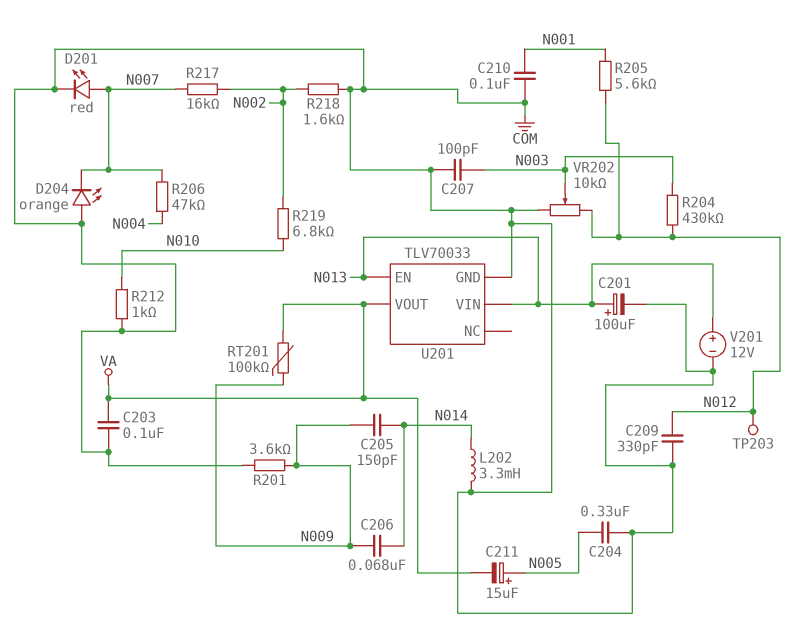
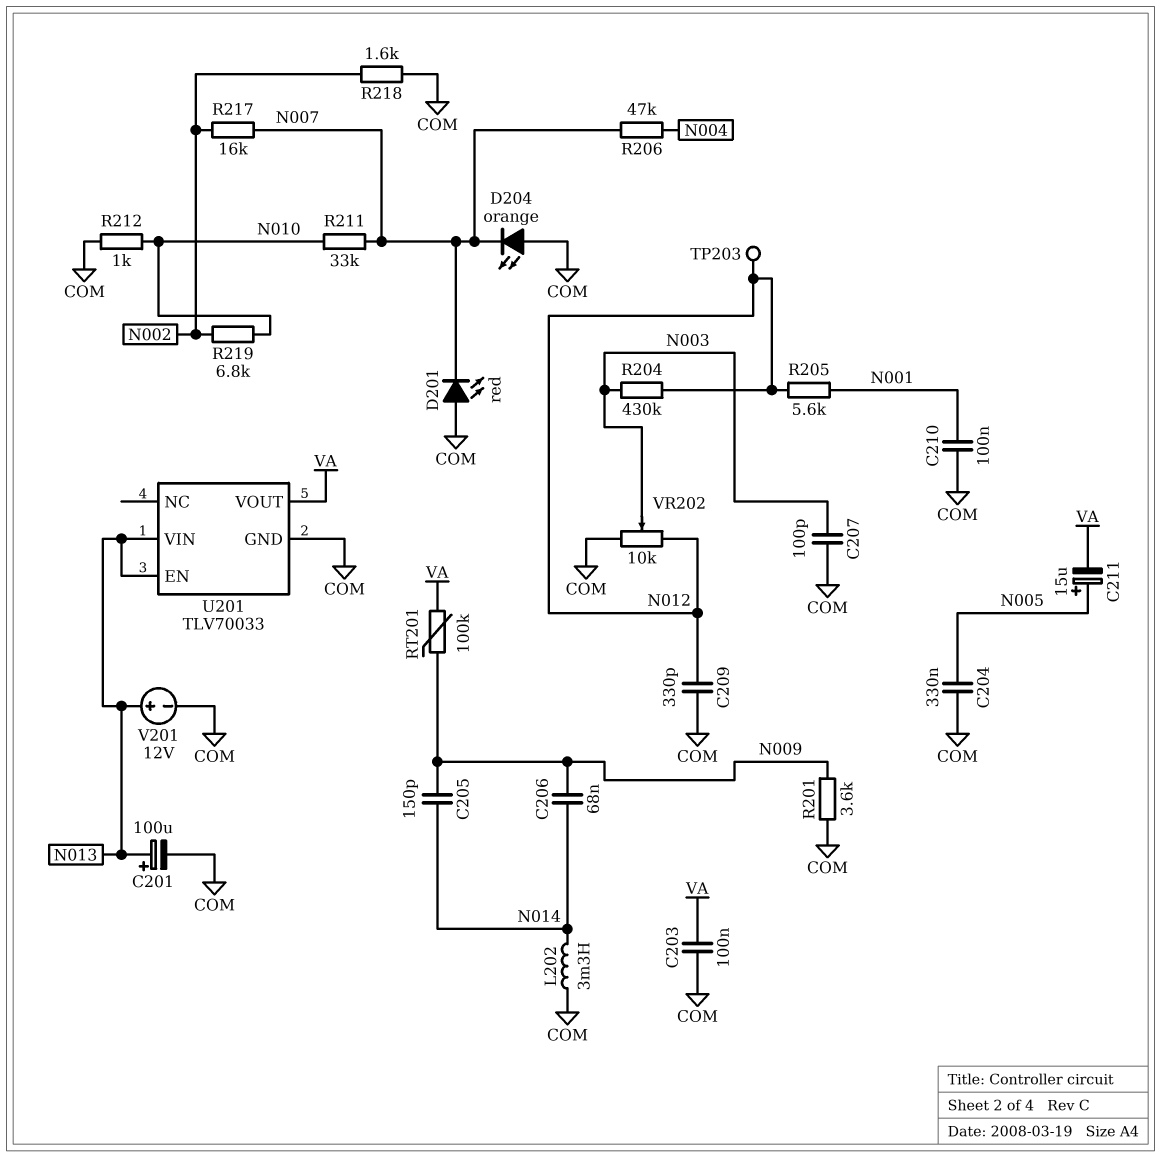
D201: LED red (A N007, K COM) -> LED red (A COM, K N007)
R211: none -> 33k (N007, N010)

